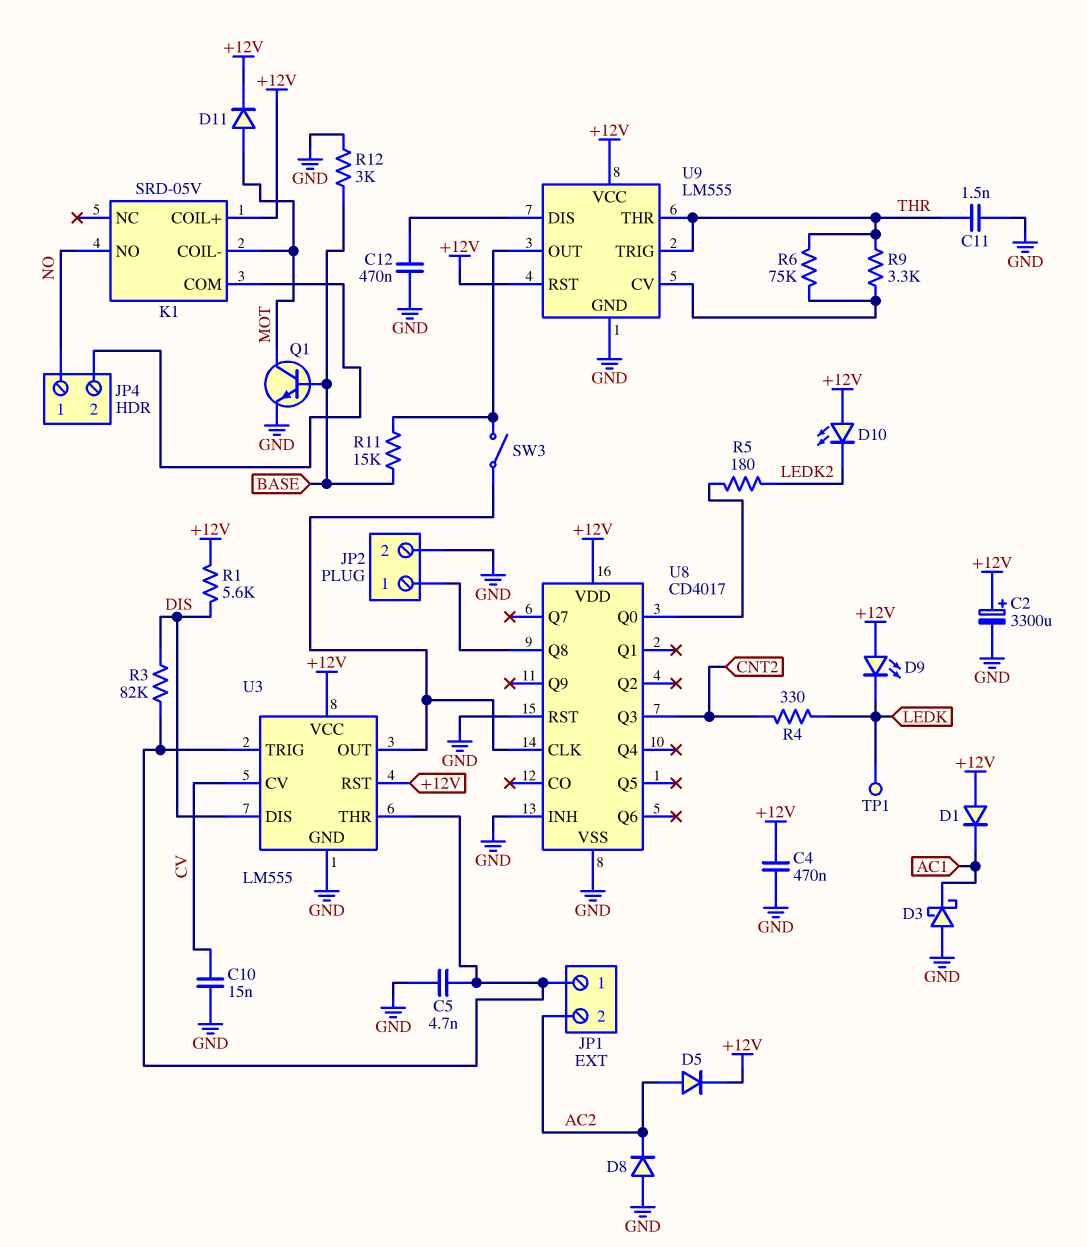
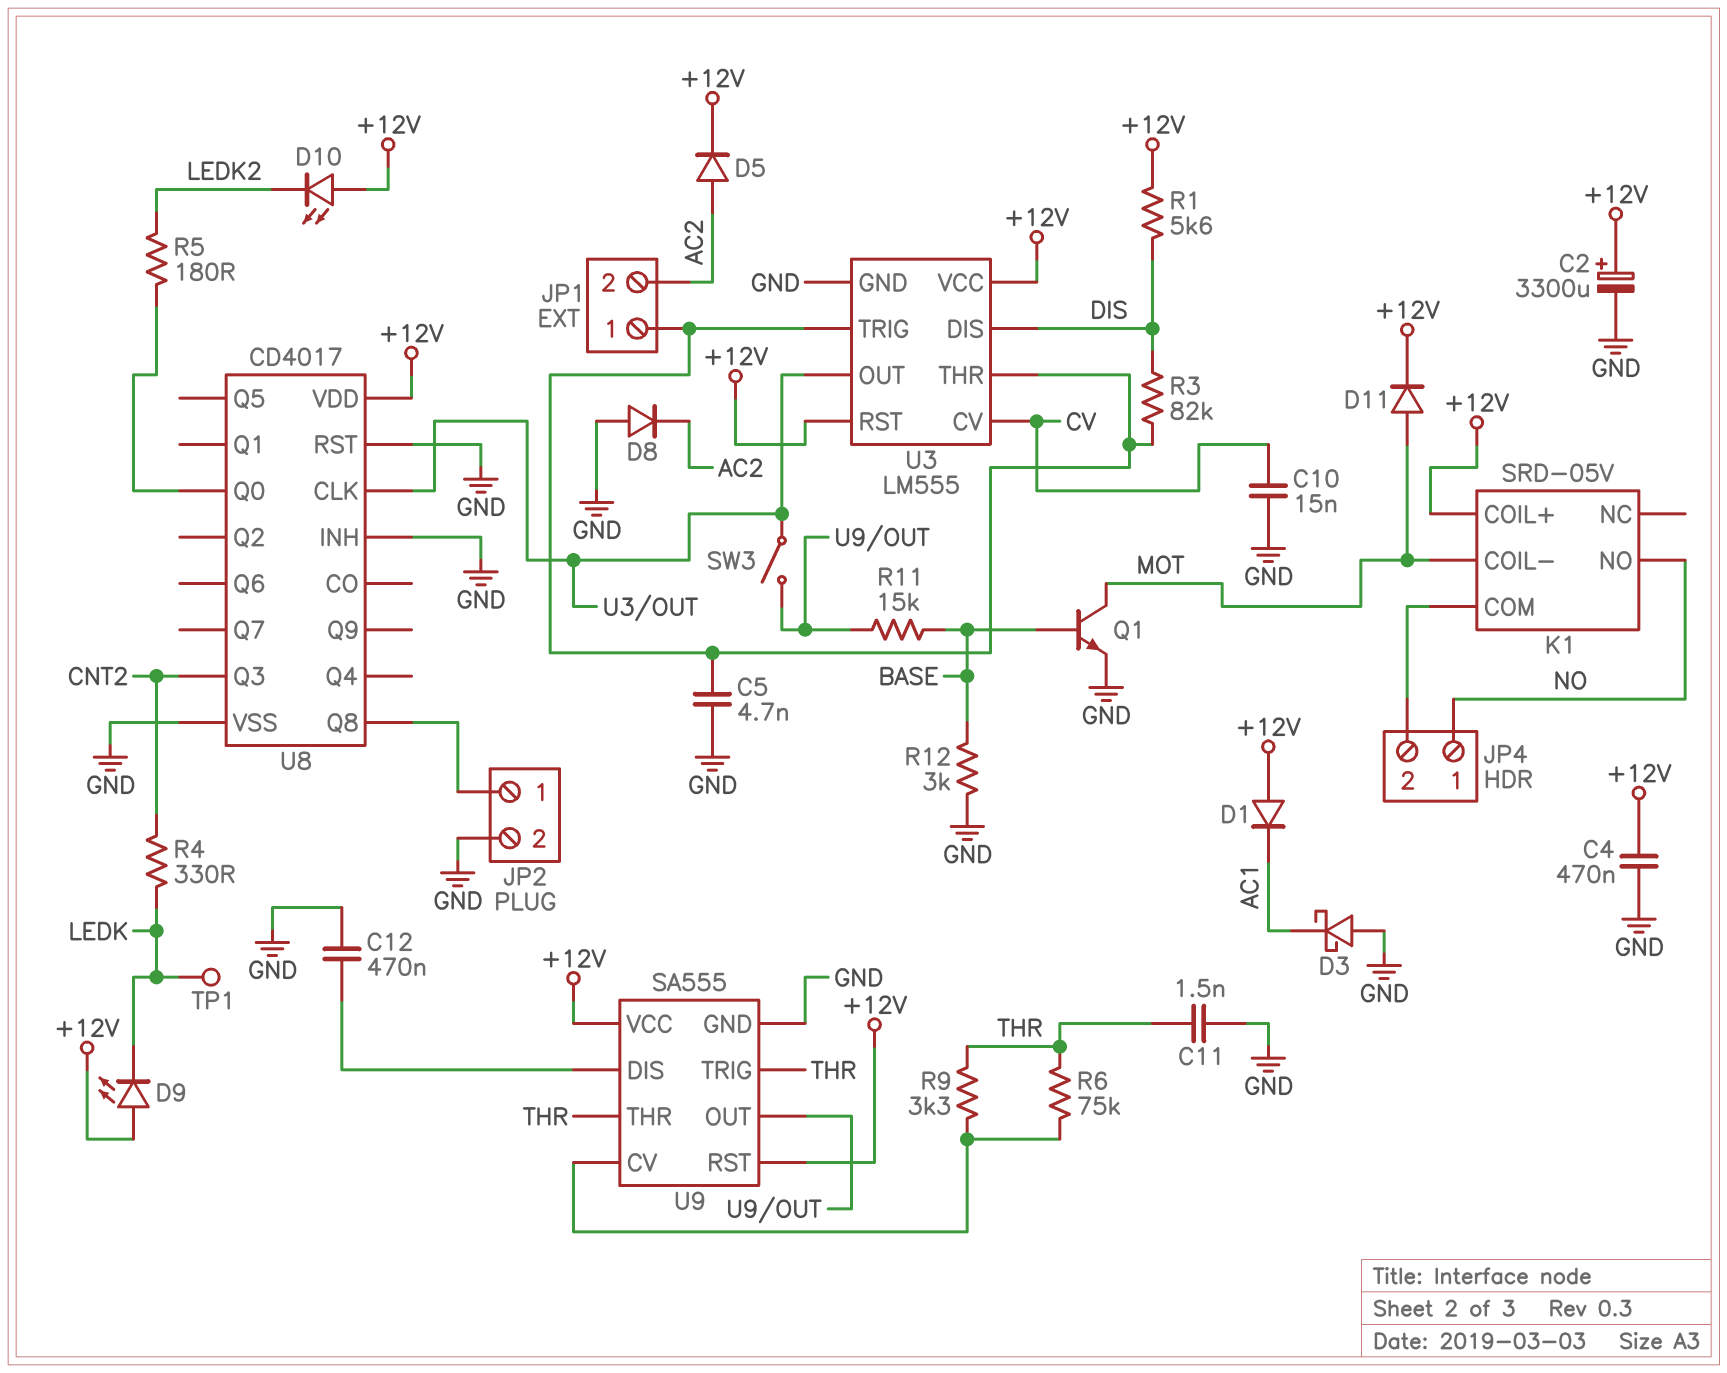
U9: LM555 -> SA555

